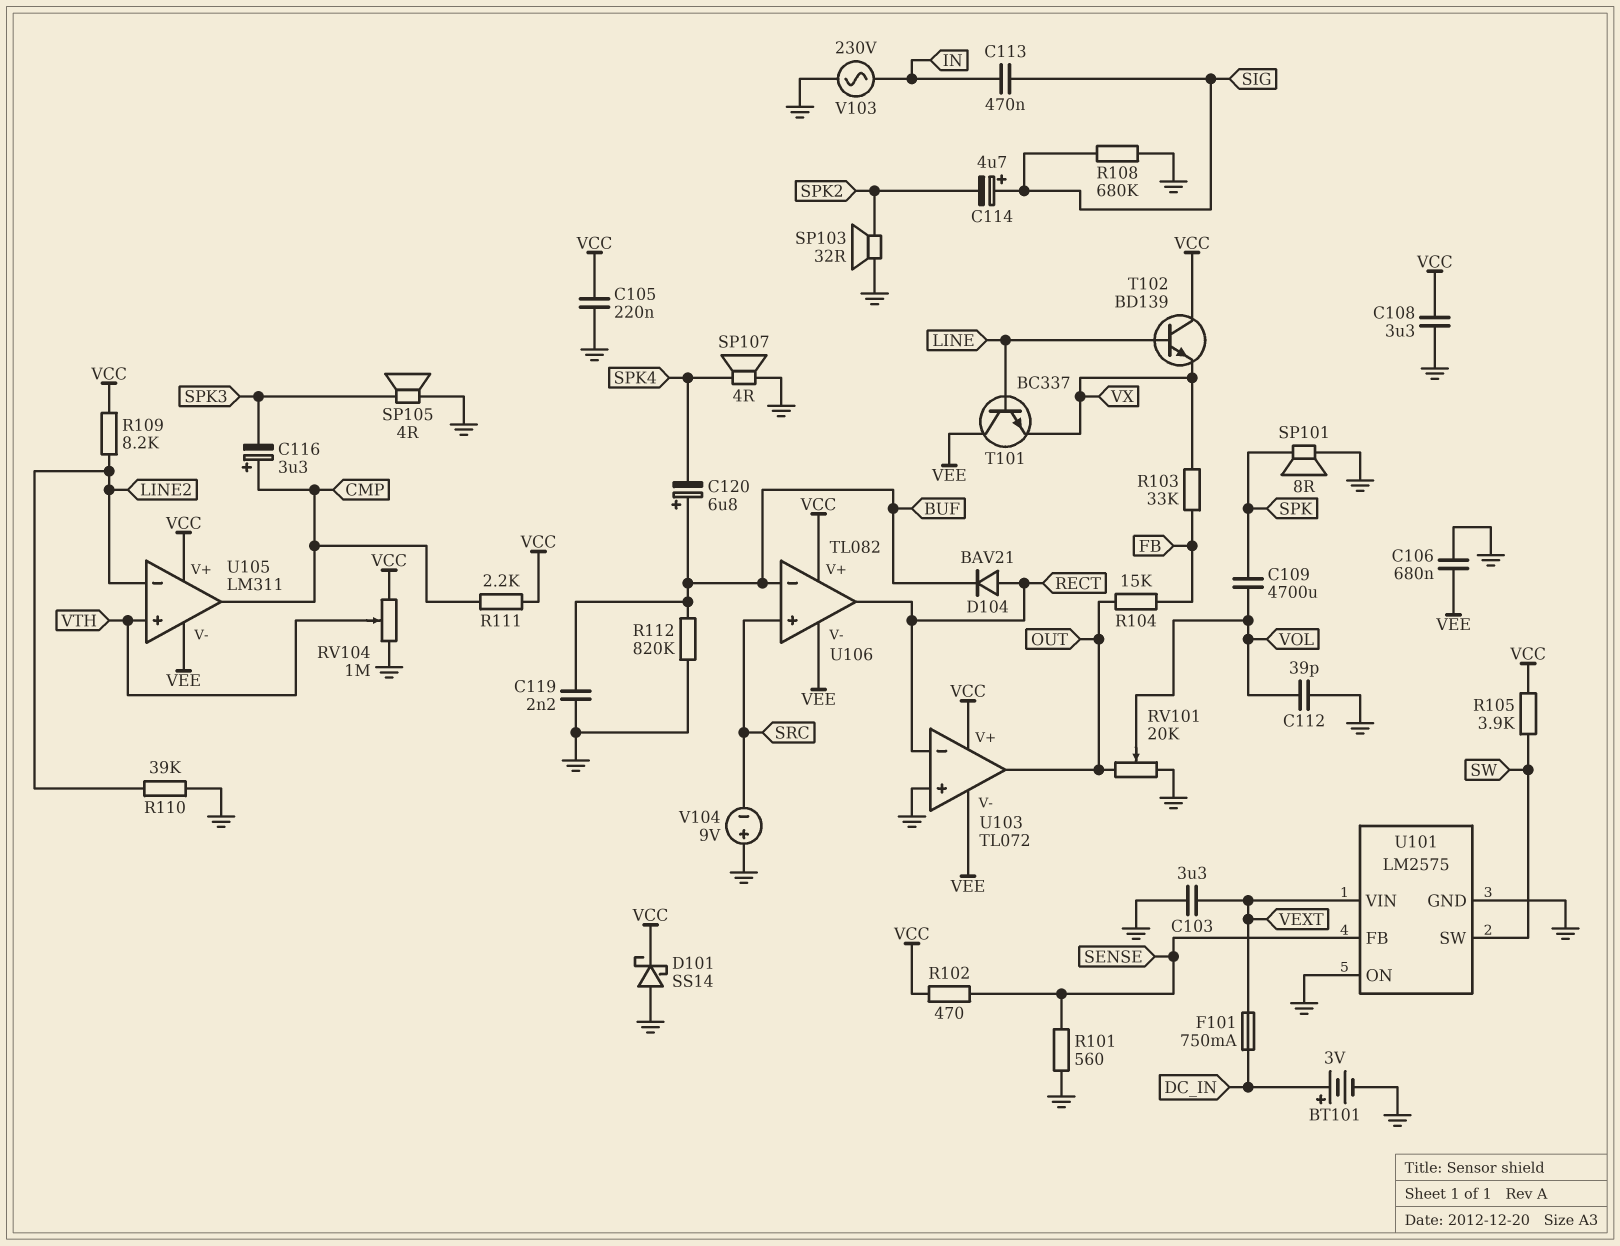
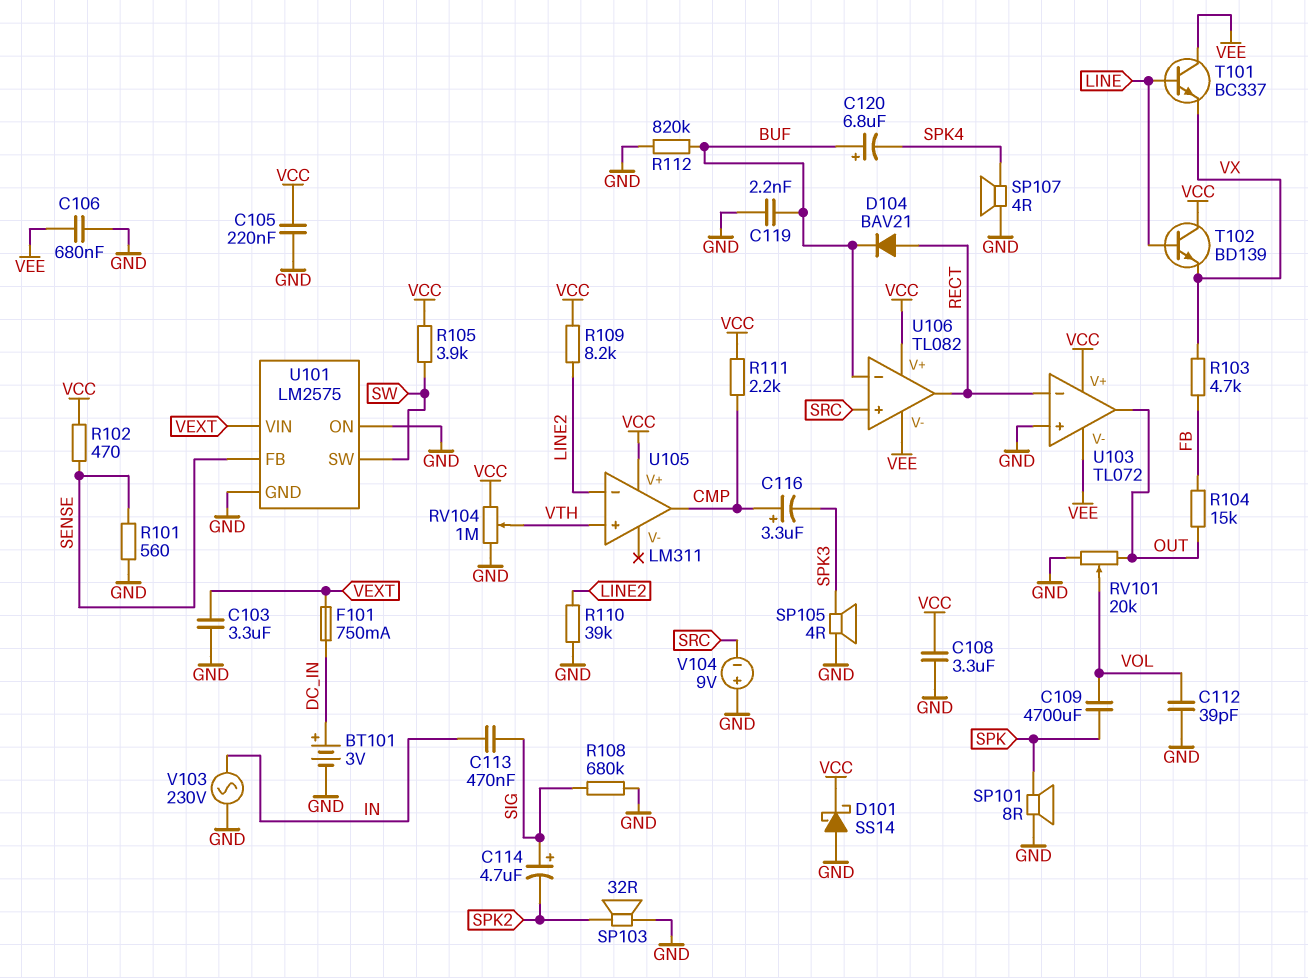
R103: 33k (FB, VX) -> 4.7k (FB, VX)
U105 pin V-: VEE -> none

